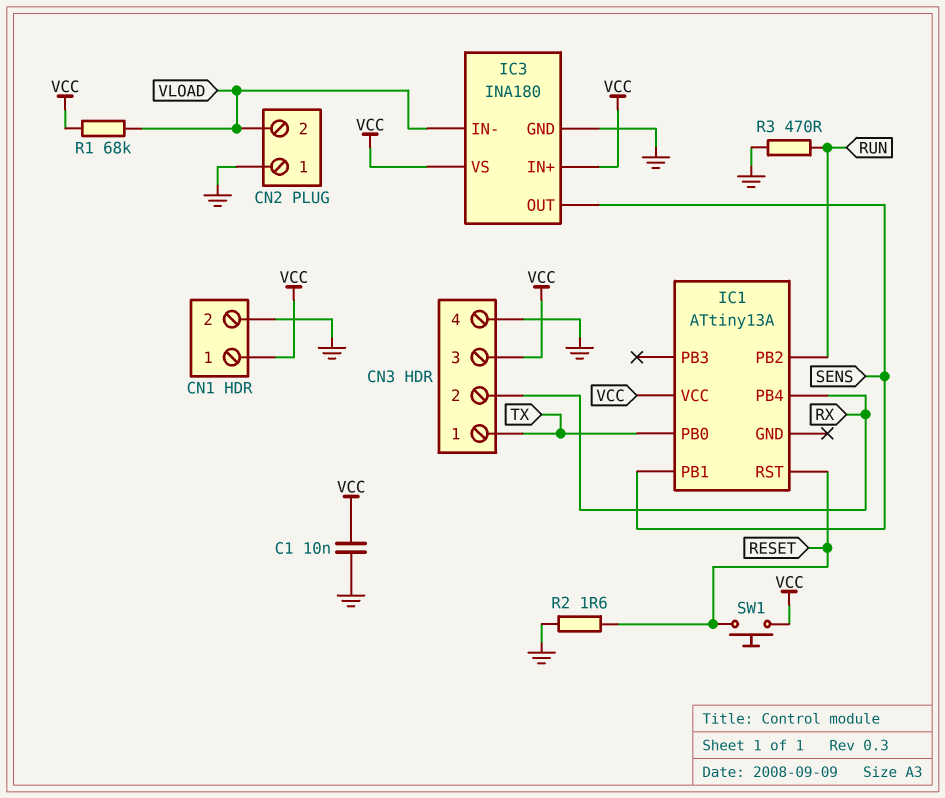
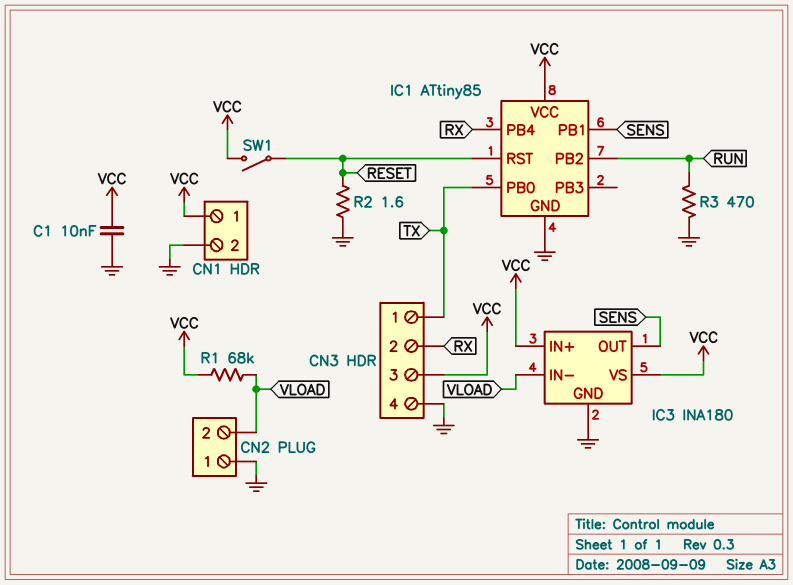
IC1: ATtiny13A -> ATtiny85
IC1 pin GND: none -> GND
SW1: button (RESET, VCC) -> switch (RESET, VCC)

